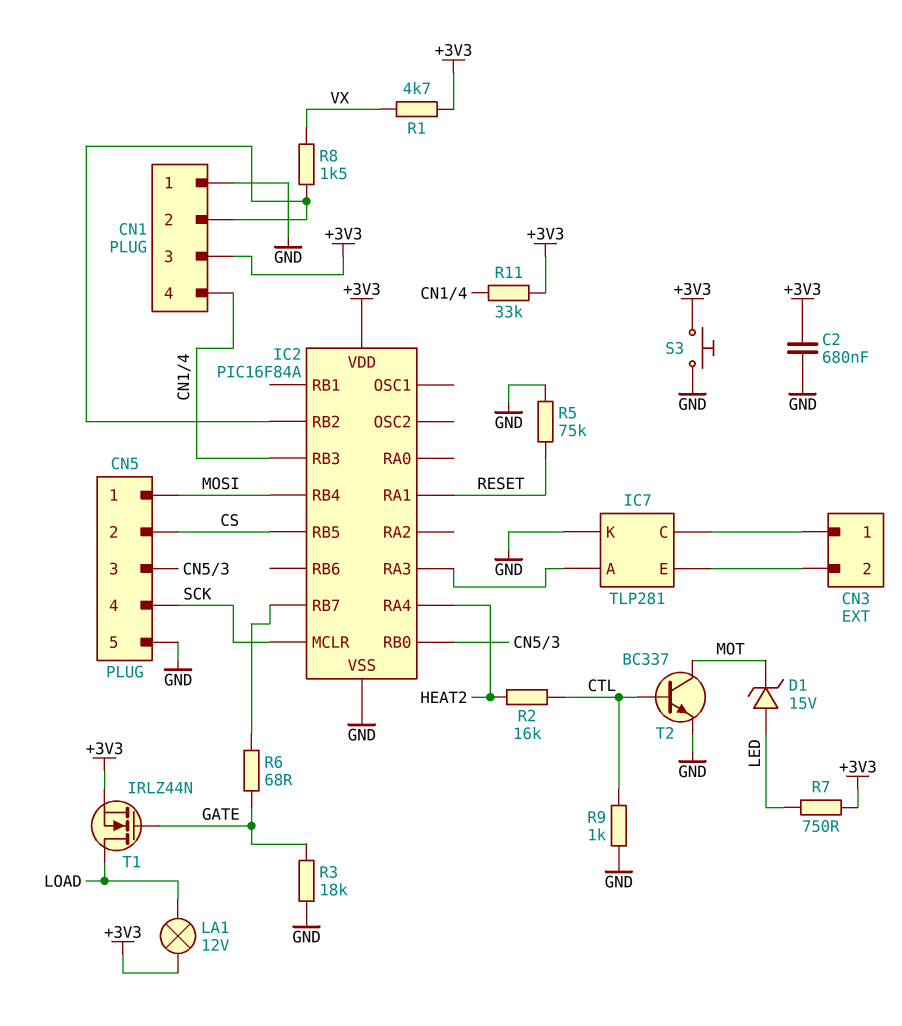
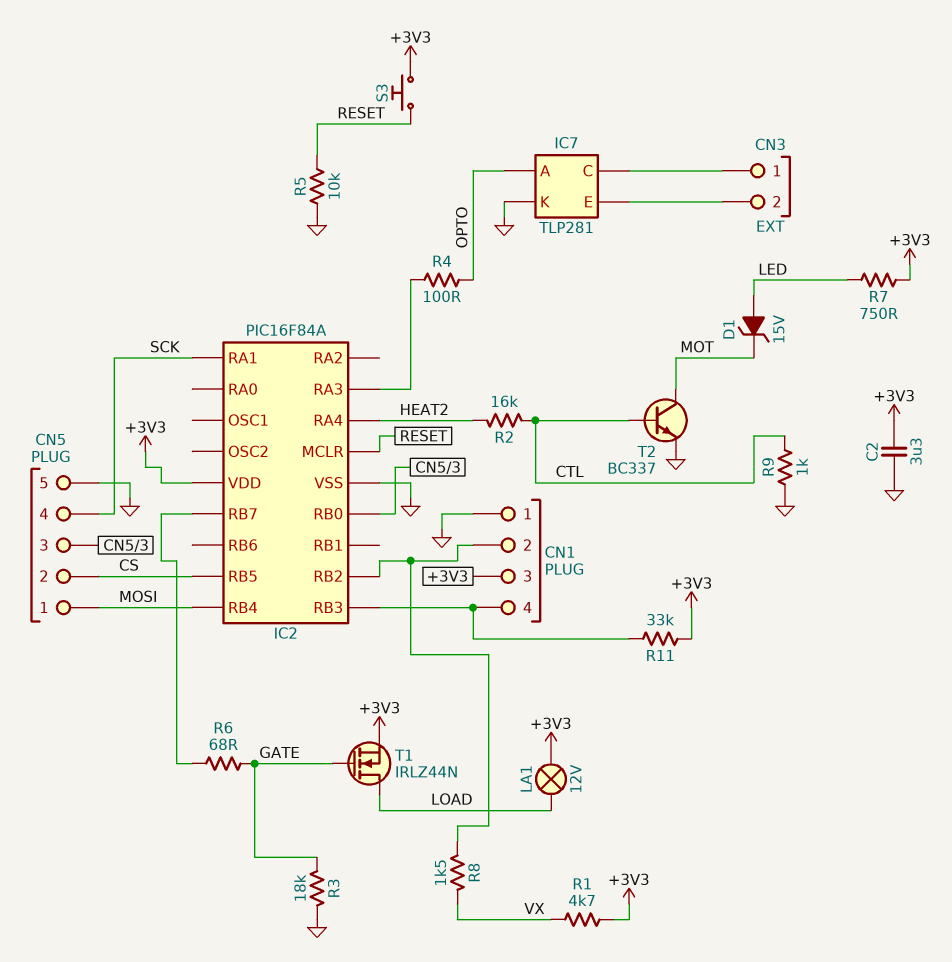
C2: 680nF (+3V3, GND) -> 3.3uF (+3V3, GND)
IC2 pin MCLR: SCK -> RESET
IC2 pin RA1: RESET -> SCK
IC7 pin A: IC2/RA3 -> OPTO
R4: none -> 100 (IC2/RA3, OPTO)
R5: 75k (GND, RESET) -> 10k (GND, RESET)
S3: button (+3V3, GND) -> button (+3V3, RESET)

